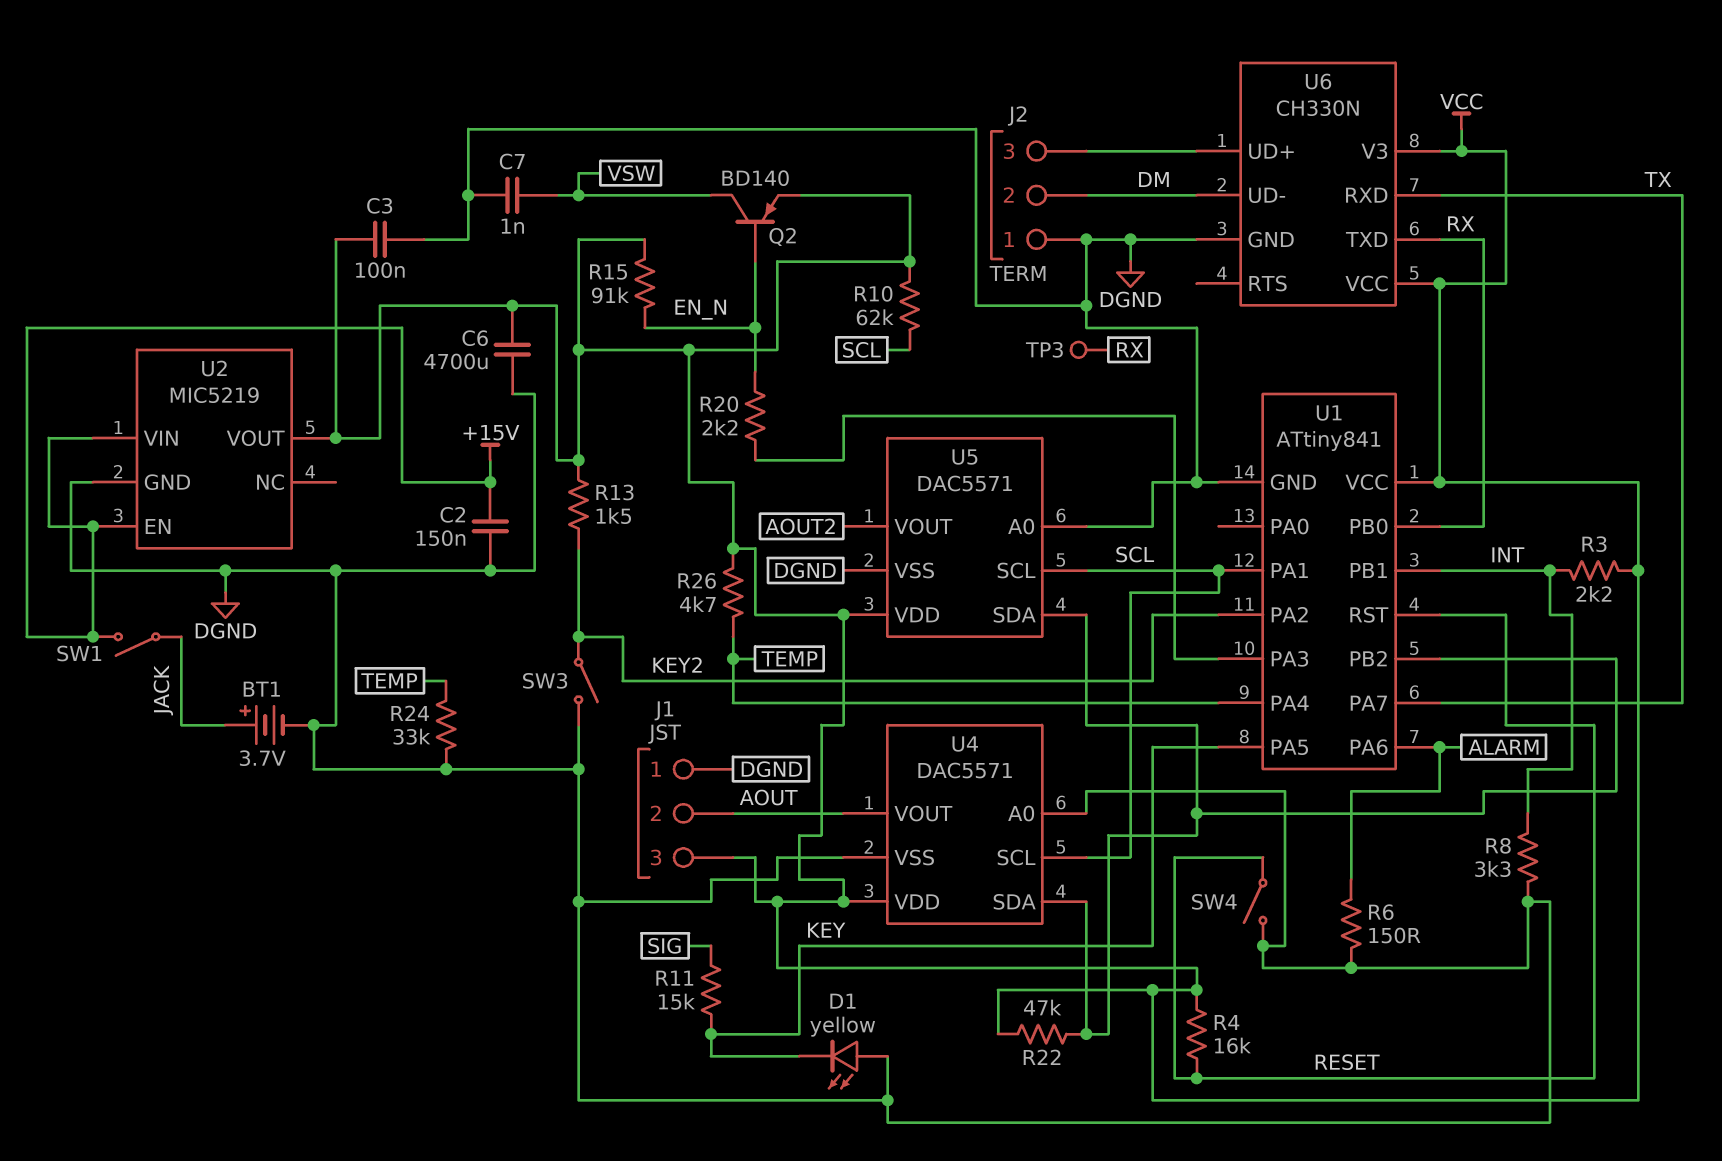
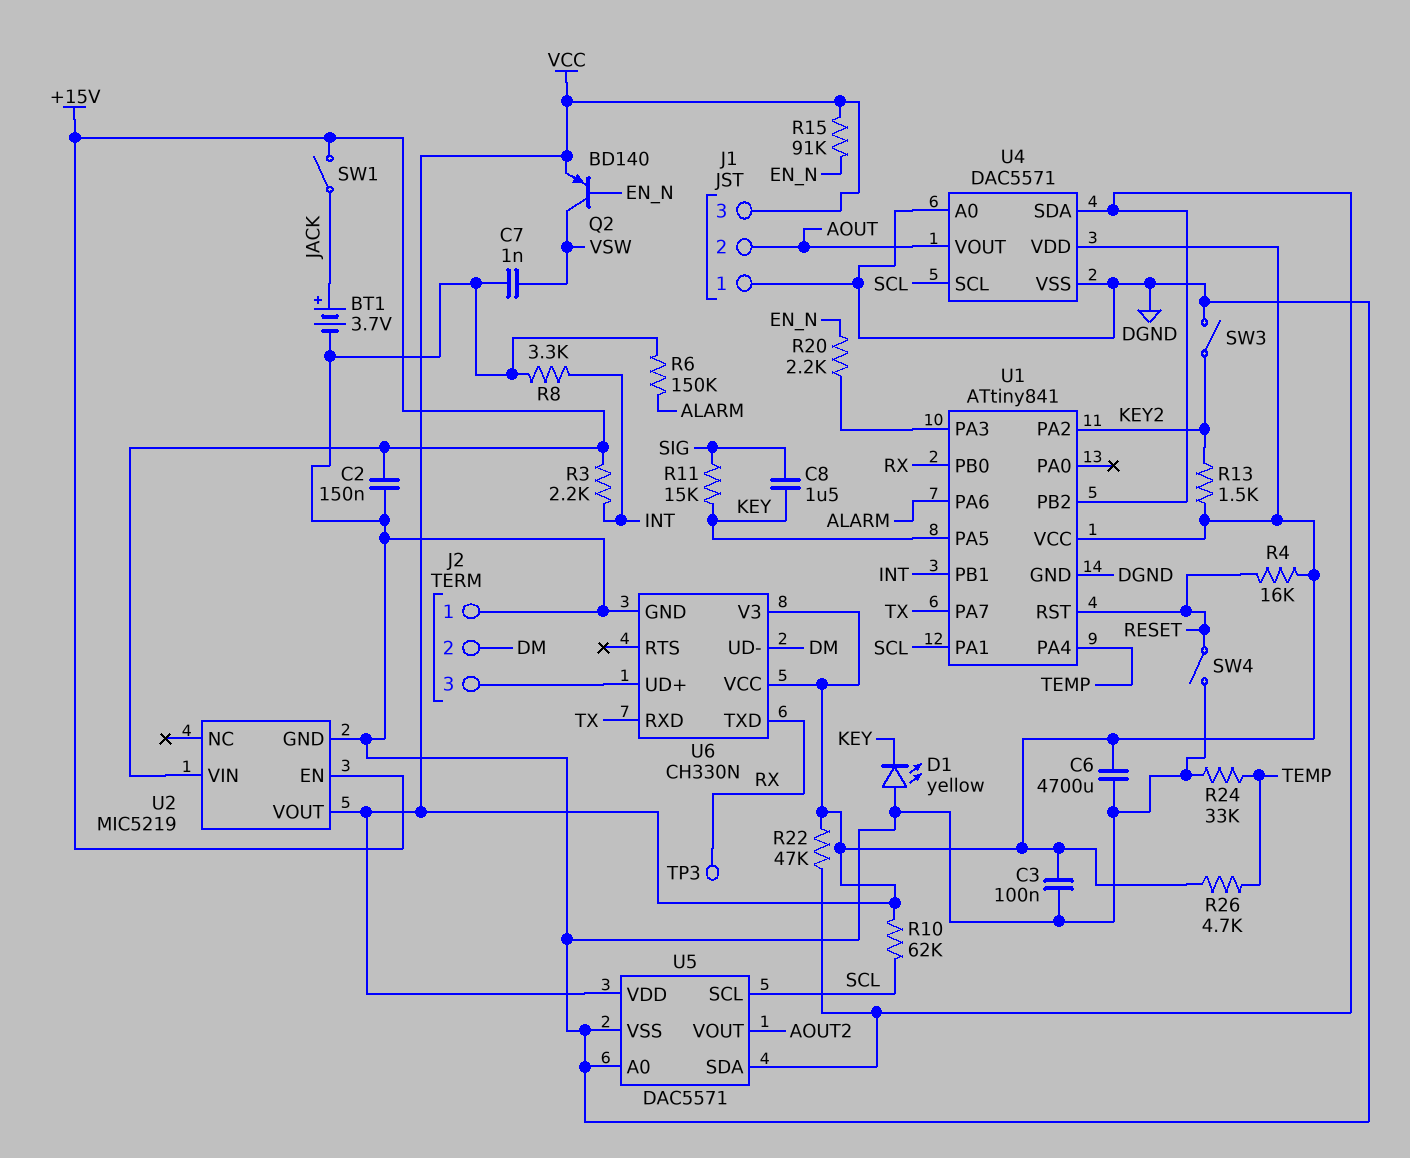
C8: none -> 1.5uF (KEY, SIG)
R3: 2.2k (INT, VCC) -> 2.2k (+15V, INT)
R6: 150 (ALARM, DGND) -> 150k (ALARM, DGND)

